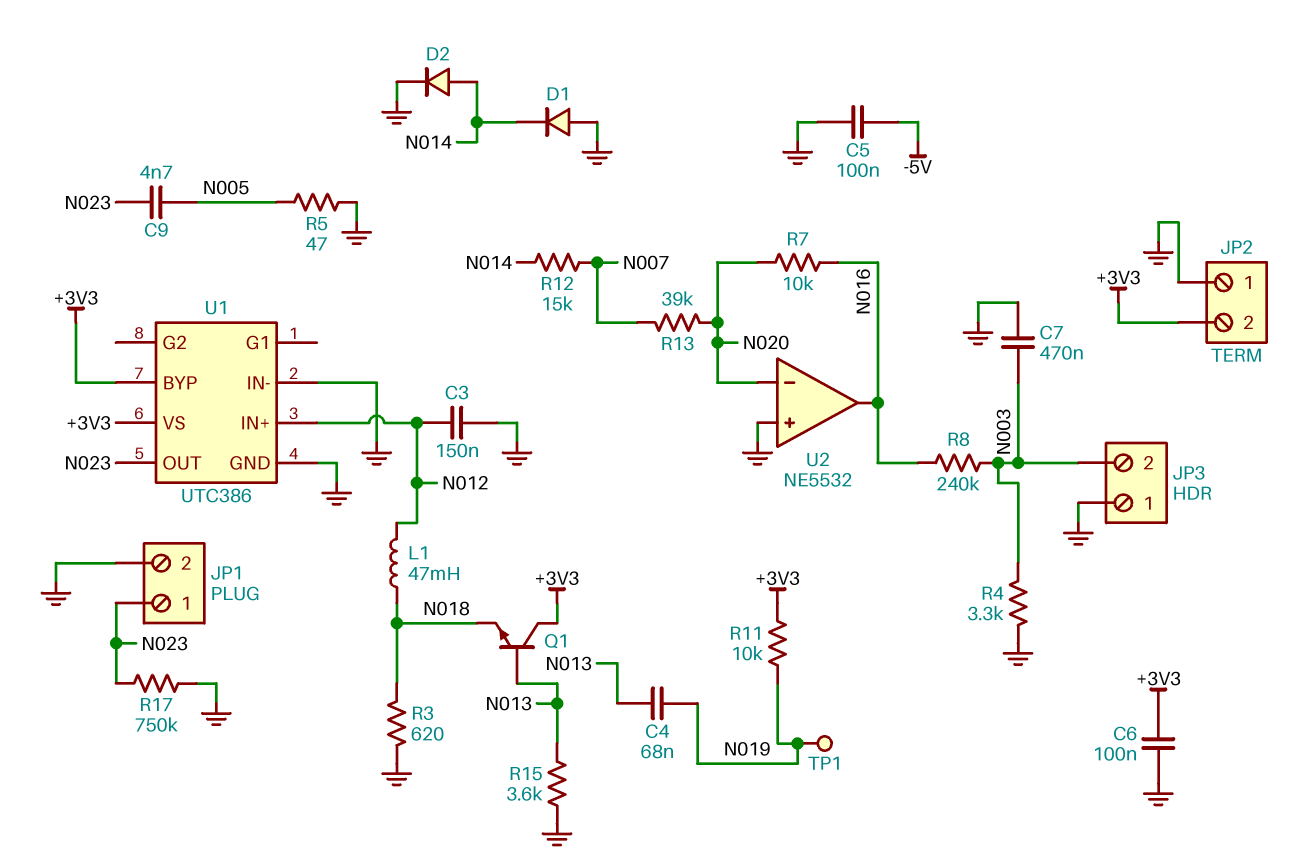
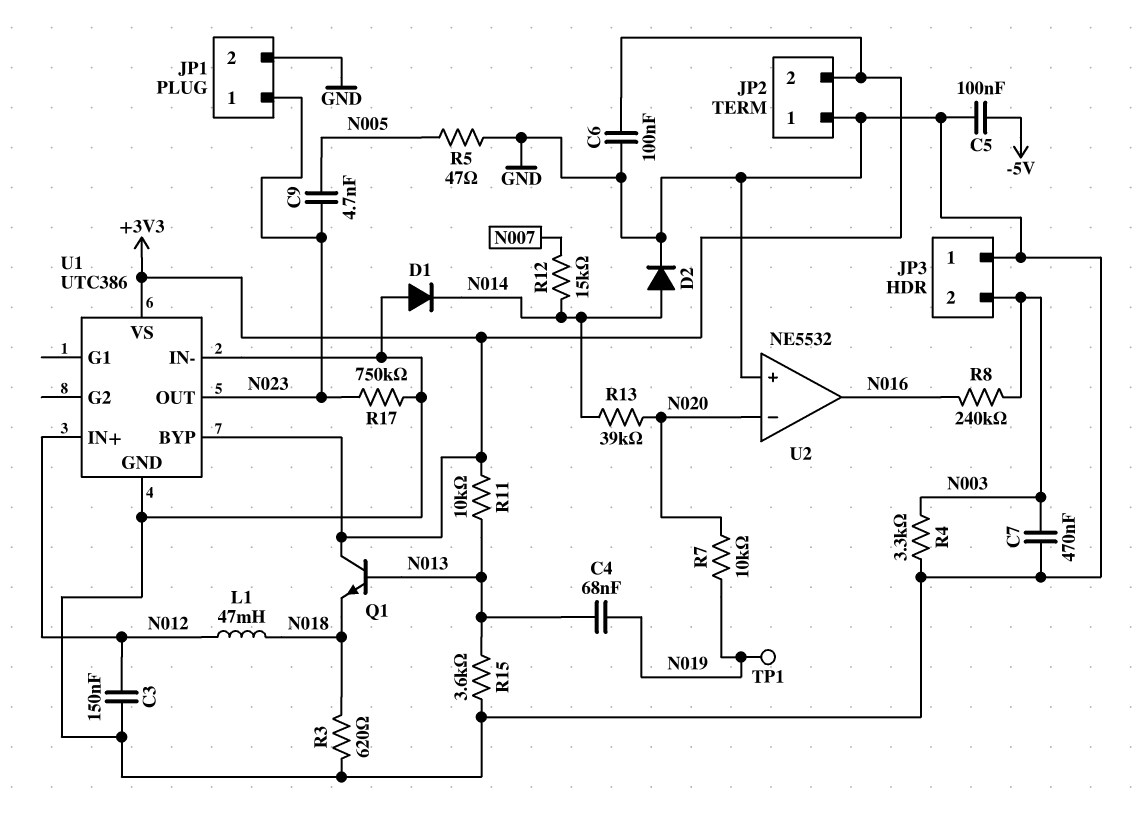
R7: 10k (N016, N020) -> 10k (N019, N020)
R11: 10k (+3V3, N019) -> 10k (+3V3, N013)
R13: 39k (N007, N020) -> 39k (N014, N020)

